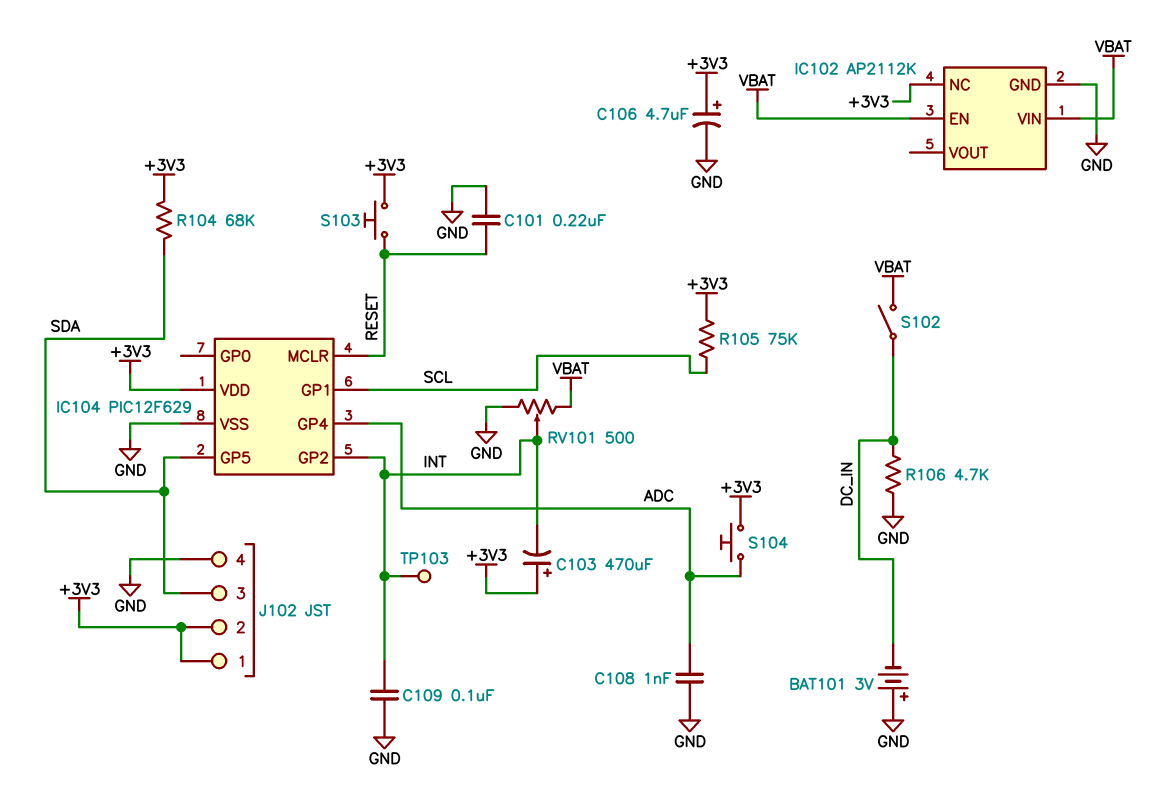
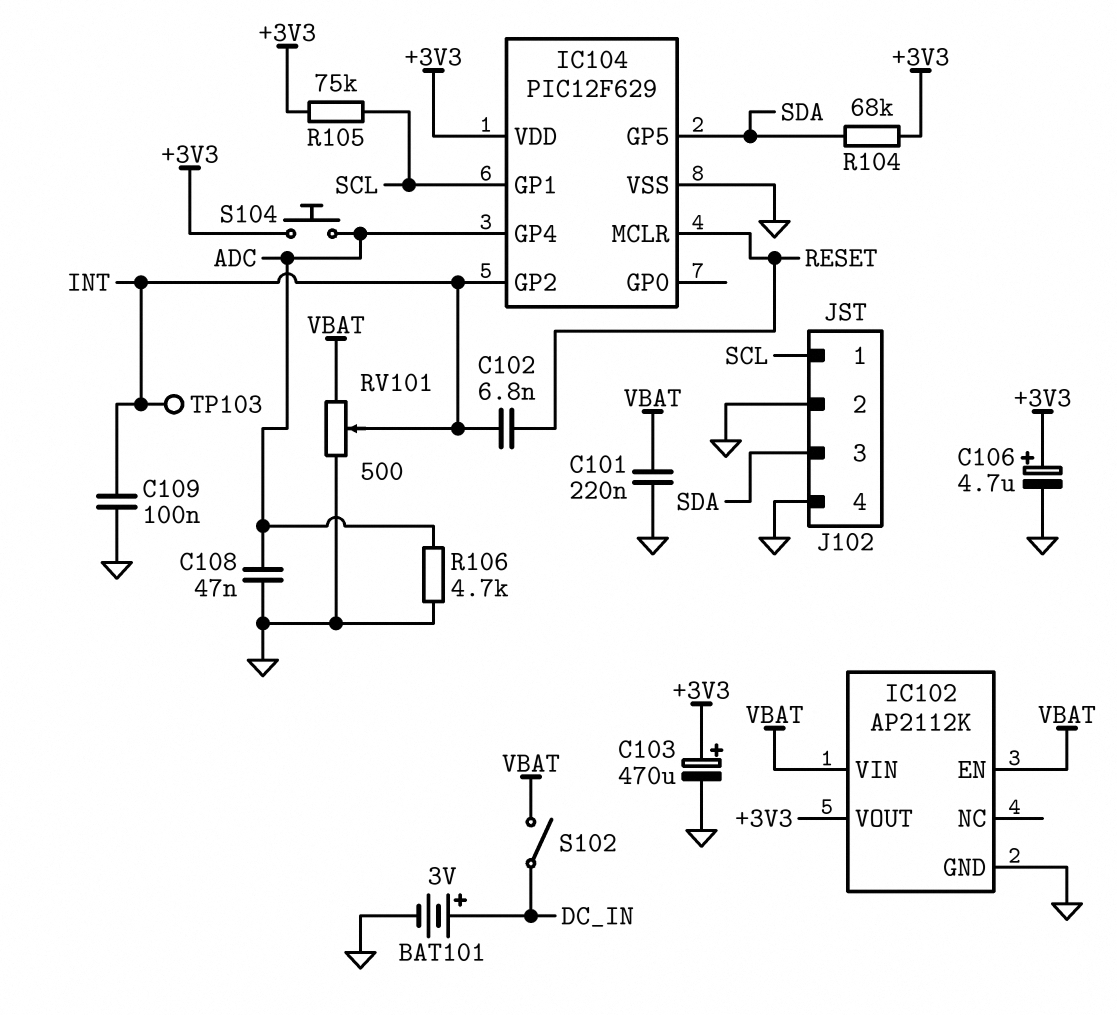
BAT101: 3V (plus GND, minus DC_IN) -> 3V (plus DC_IN, minus GND)
C101: 220nF (GND, RESET) -> 220nF (GND, VBAT)
C102: none -> 6.8nF (INT, RESET)
C103: 470uF (plus +3V3, minus INT) -> 470uF (plus +3V3, minus GND)
C108: 1nF (ADC, GND) -> 47nF (ADC, GND)
IC102 pin NC: +3V3 -> none
IC102 pin VOUT: none -> +3V3
J102 pin 1: +3V3 -> SCL
J102 pin 2: +3V3 -> GND
R106: 4.7k (DC_IN, GND) -> 4.7k (ADC, GND)
S103: button (+3V3, RESET) -> none

